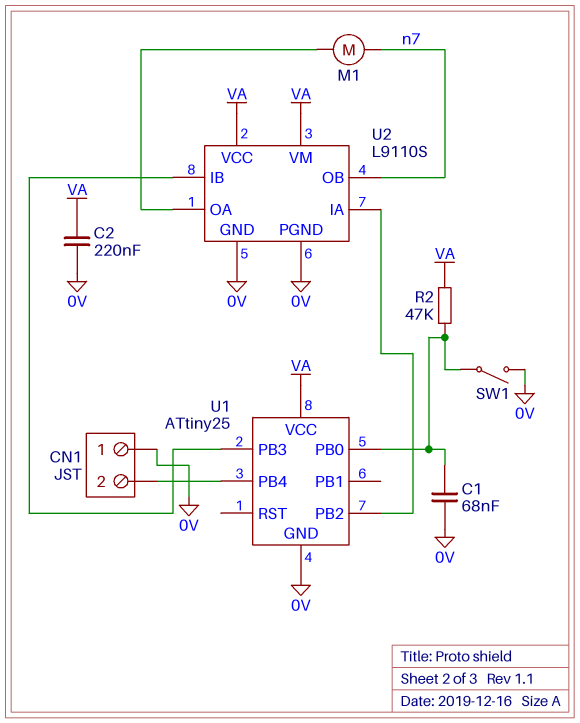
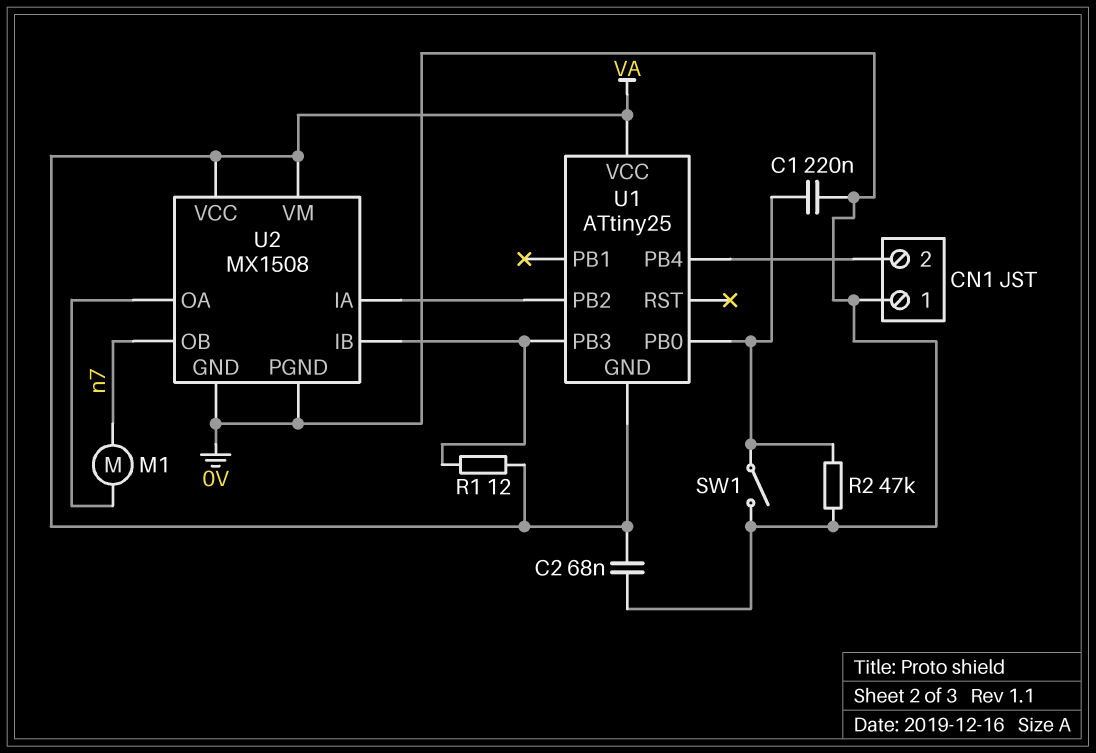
C1: 68nF (0V, U1/PB0) -> 220nF (0V, U1/PB0)
C2: 220nF (0V, VA) -> 68nF (0V, VA)
R1: none -> 12 (U1/PB3, VA)
R2: 47k (U1/PB0, VA) -> 47k (0V, U1/PB0)
U1 pin GND: 0V -> VA
U2: L9110S -> MX1508

